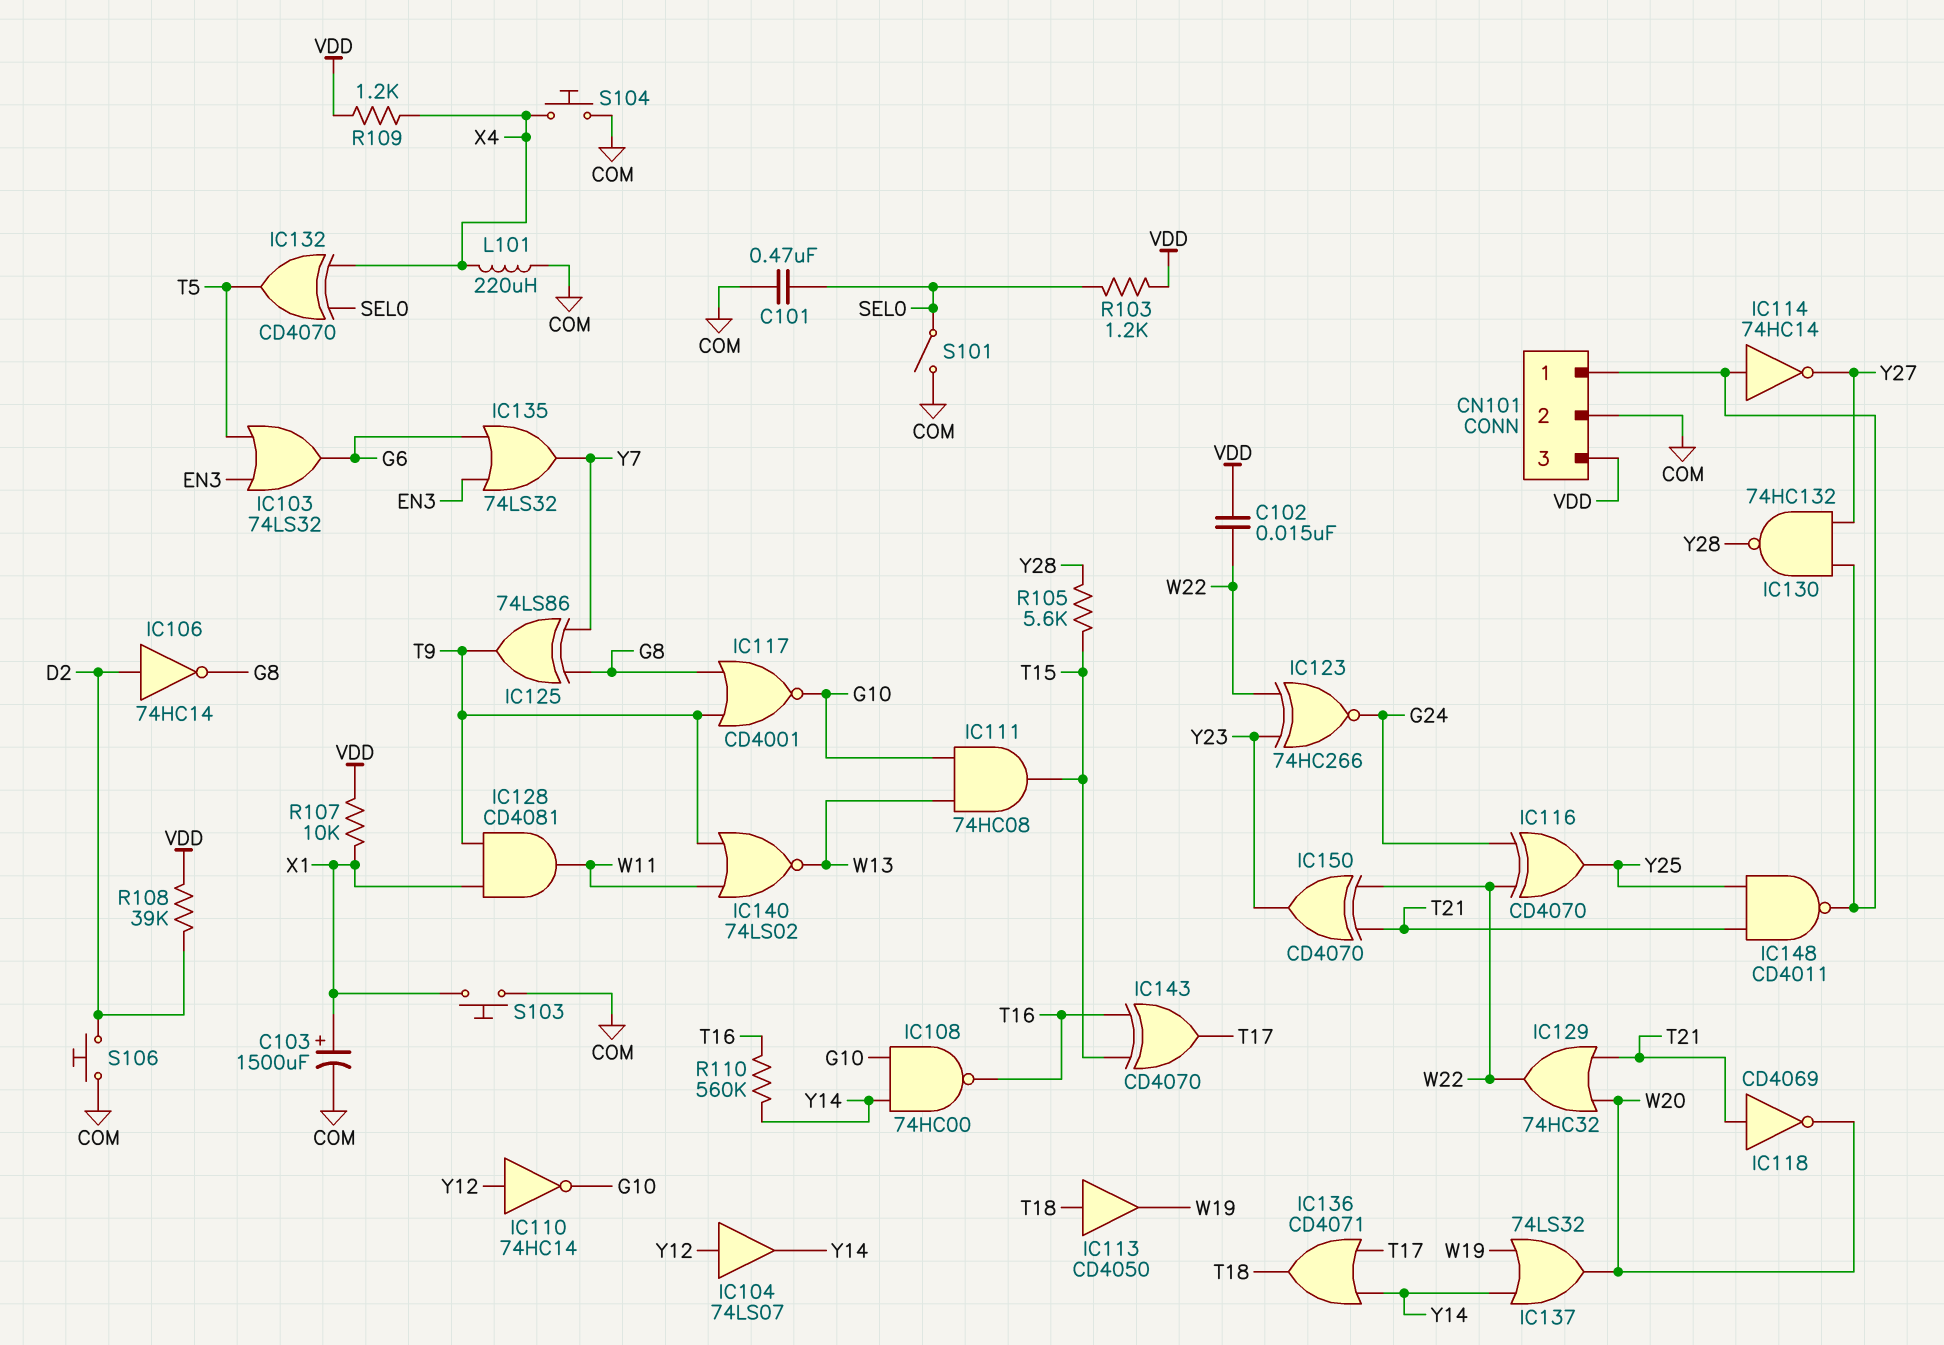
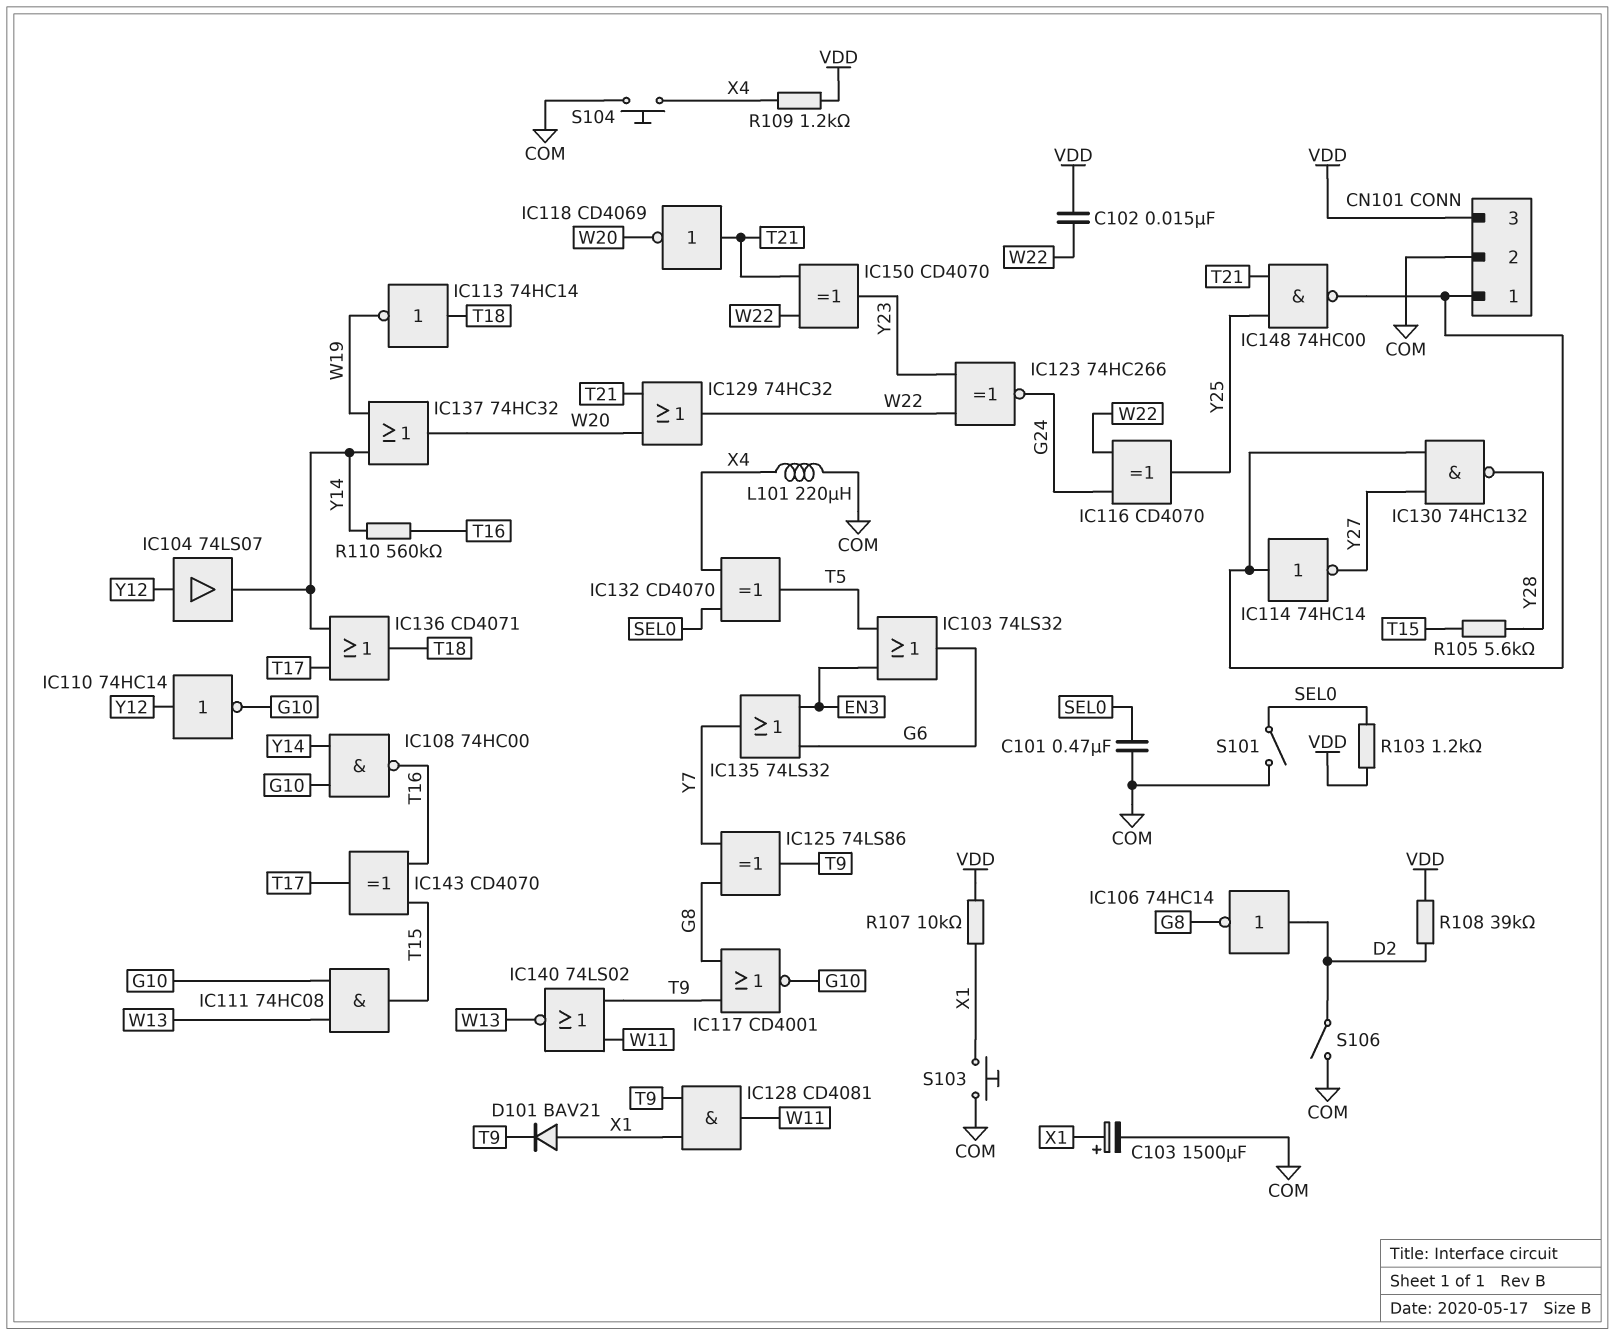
D101: none -> diode BAV21 (A X1, K T9)
IC113: buffer CD4050 (in T18, out W19) -> NOT 74HC14 (in T18, out W19)
IC137: OR 74LS32 (in W19, in Y14, out W20) -> OR 74HC32 (in W19, in Y14, out W20)
IC148: NAND CD4011 (in T21, in Y25, out CN101/1) -> NAND 74HC00 (in T21, in Y25, out CN101/1)
S106: button (COM, D2) -> switch (COM, D2)

